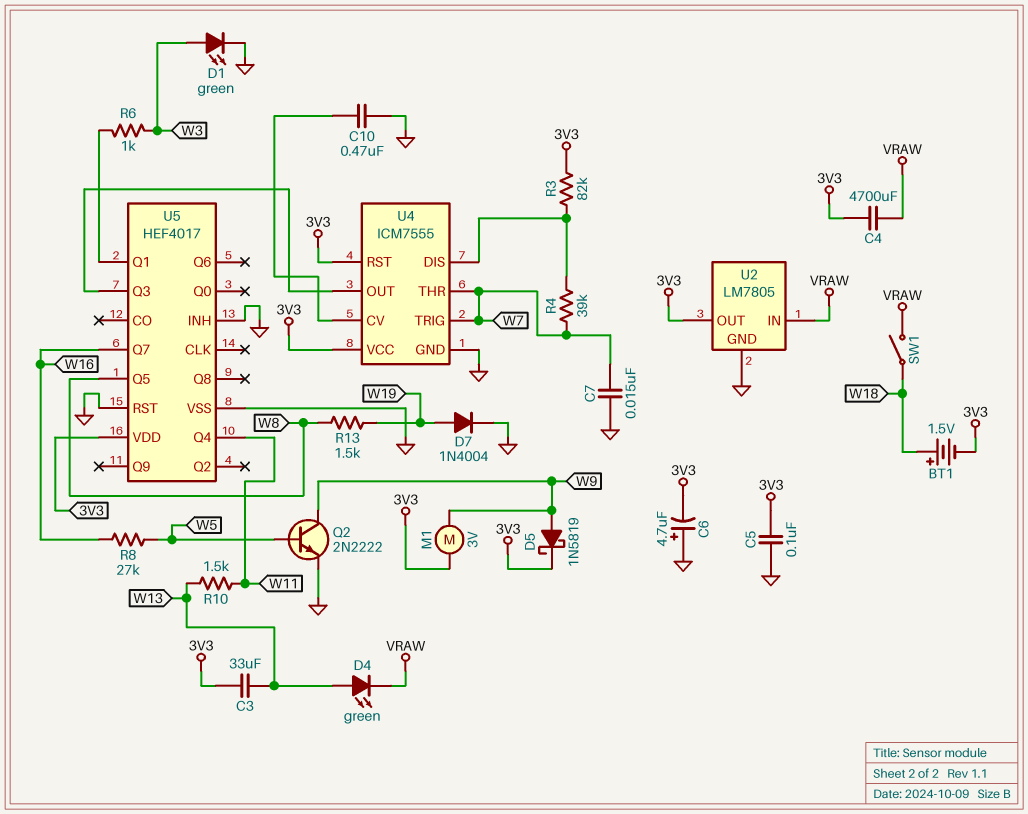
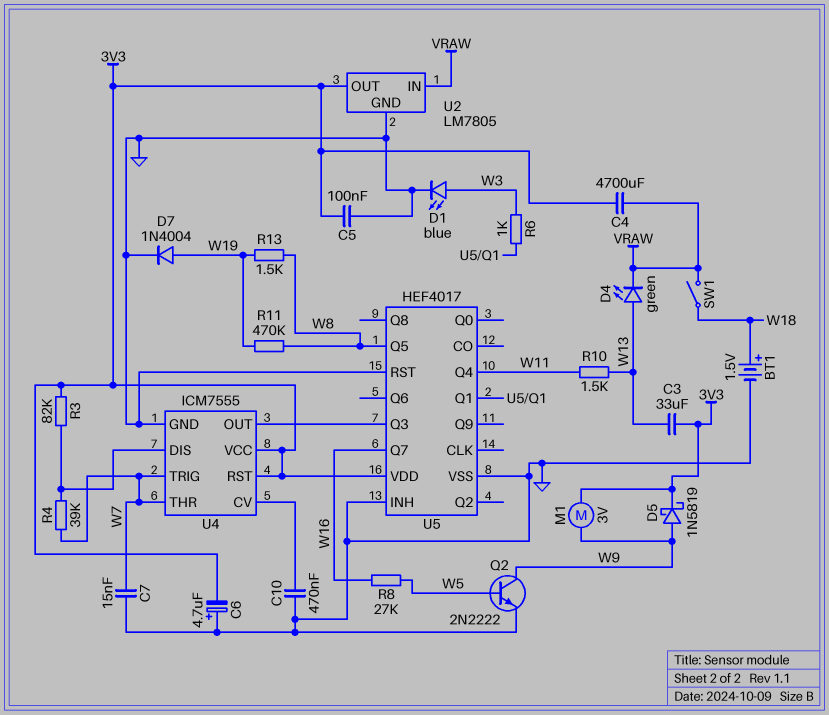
BT1: 1.5V (plus W18, minus 3V3) -> 1.5V (plus W18, minus GND)
D1: LED green (A W3, K GND) -> LED blue (A W3, K GND)
R11: none -> 470k (W8, W19)

